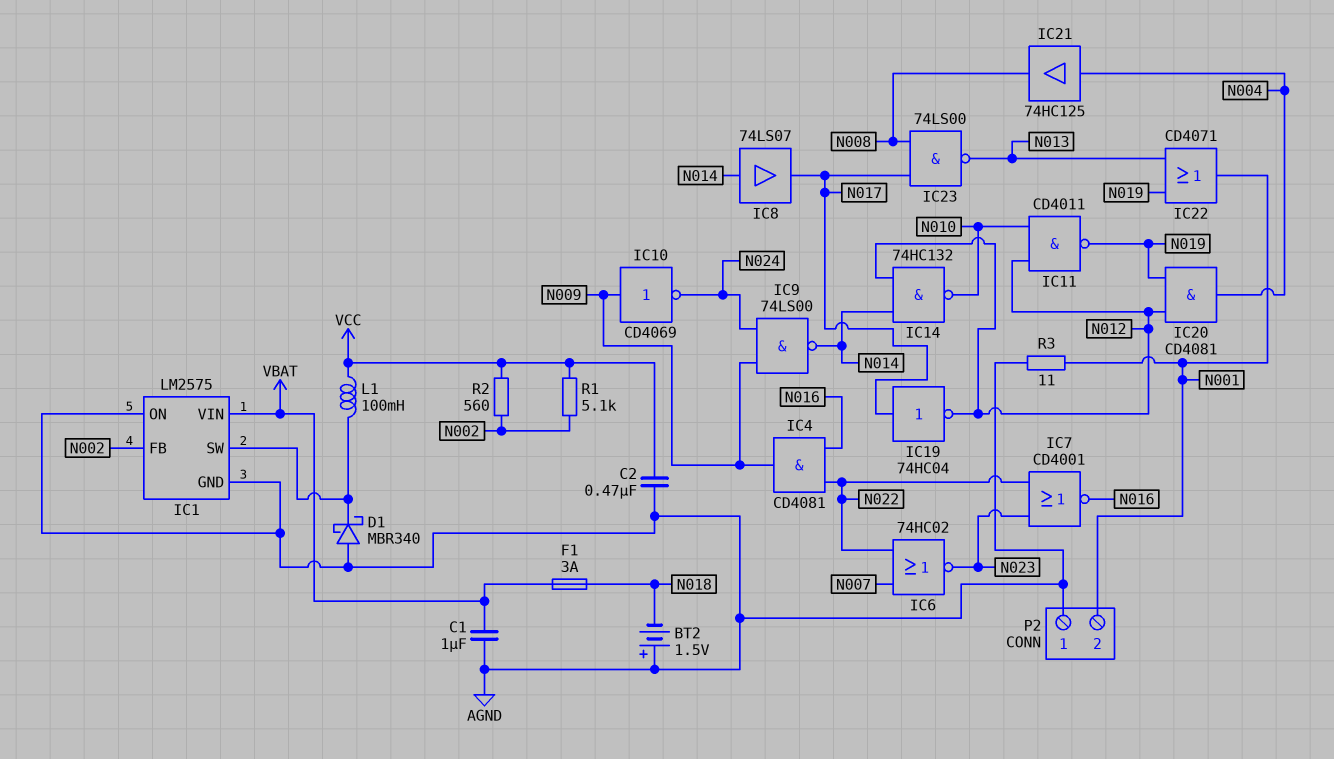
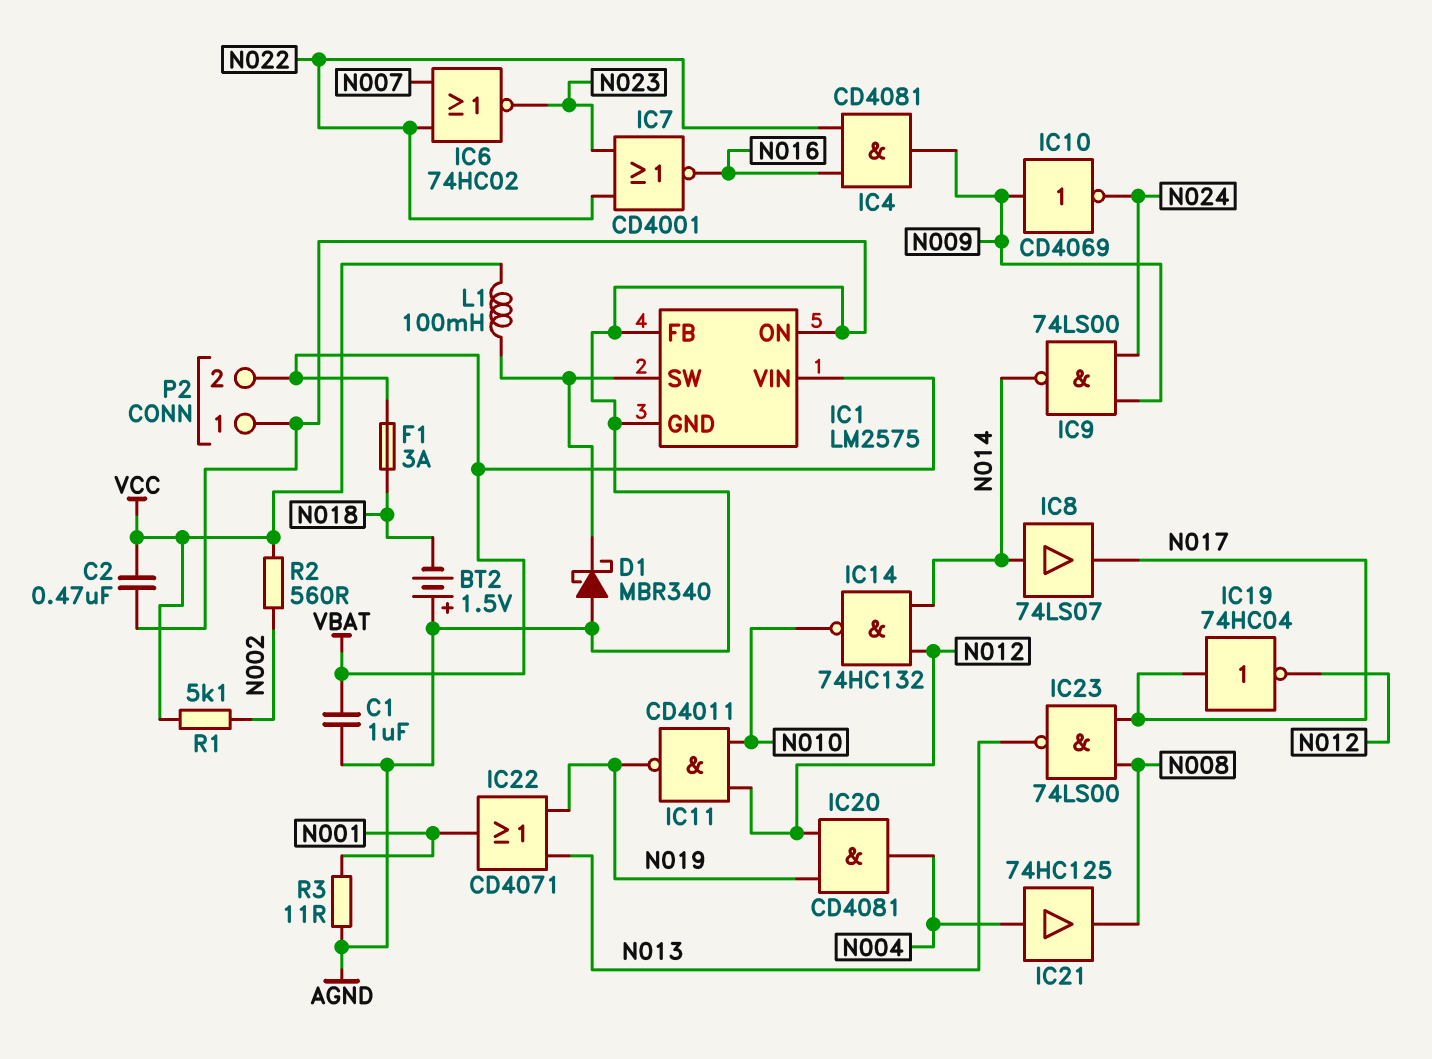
IC1 pin FB: N002 -> AGND
P2 pin 2: N001 -> VBAT

